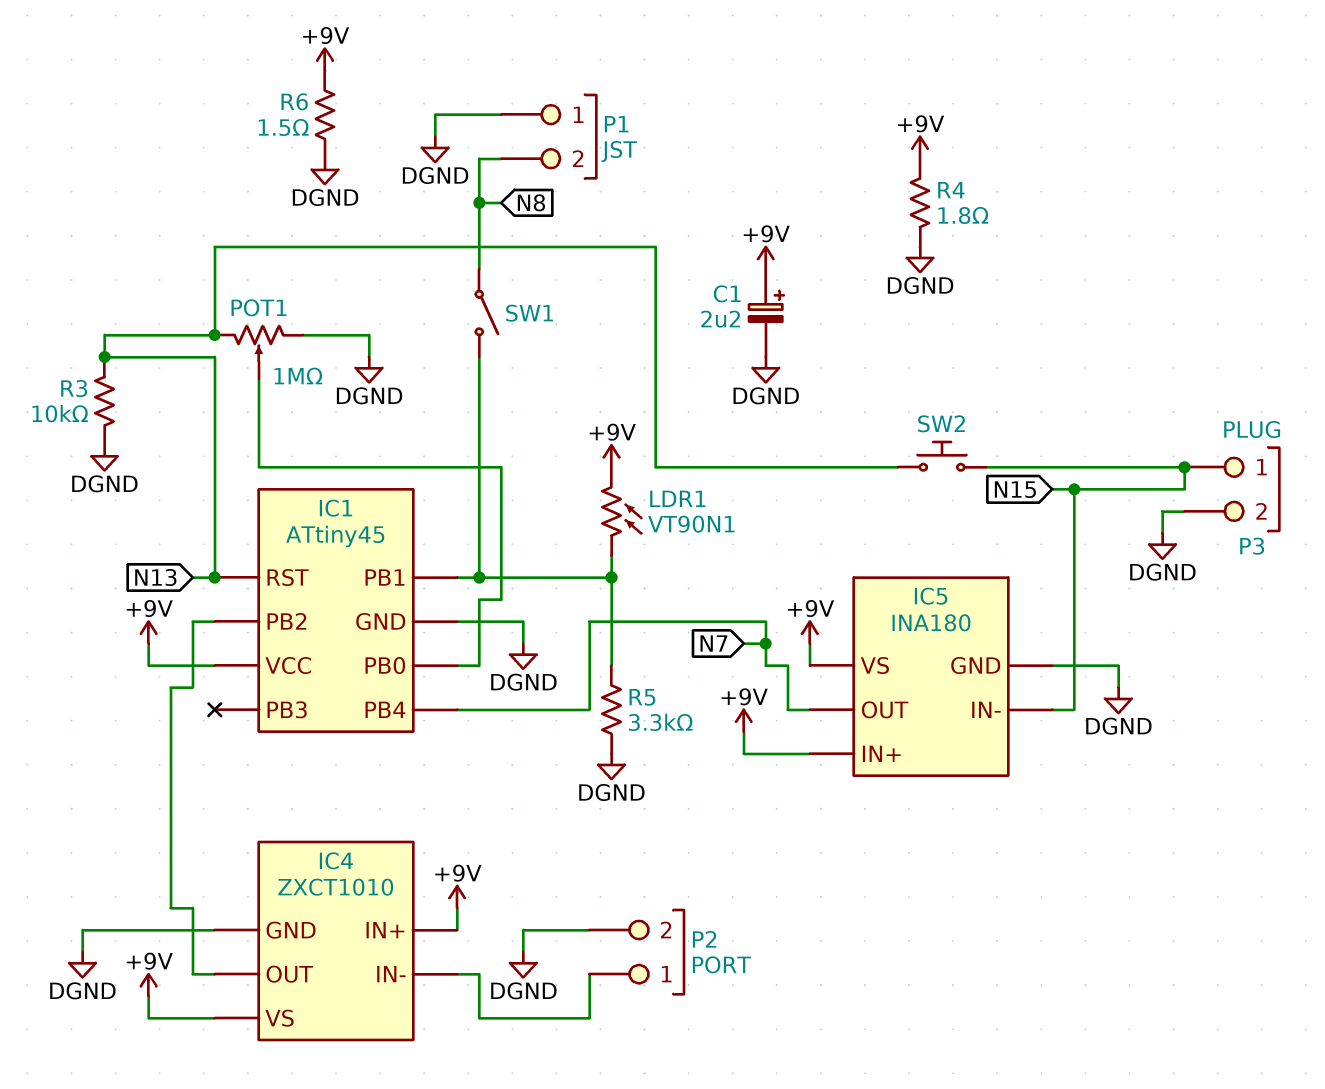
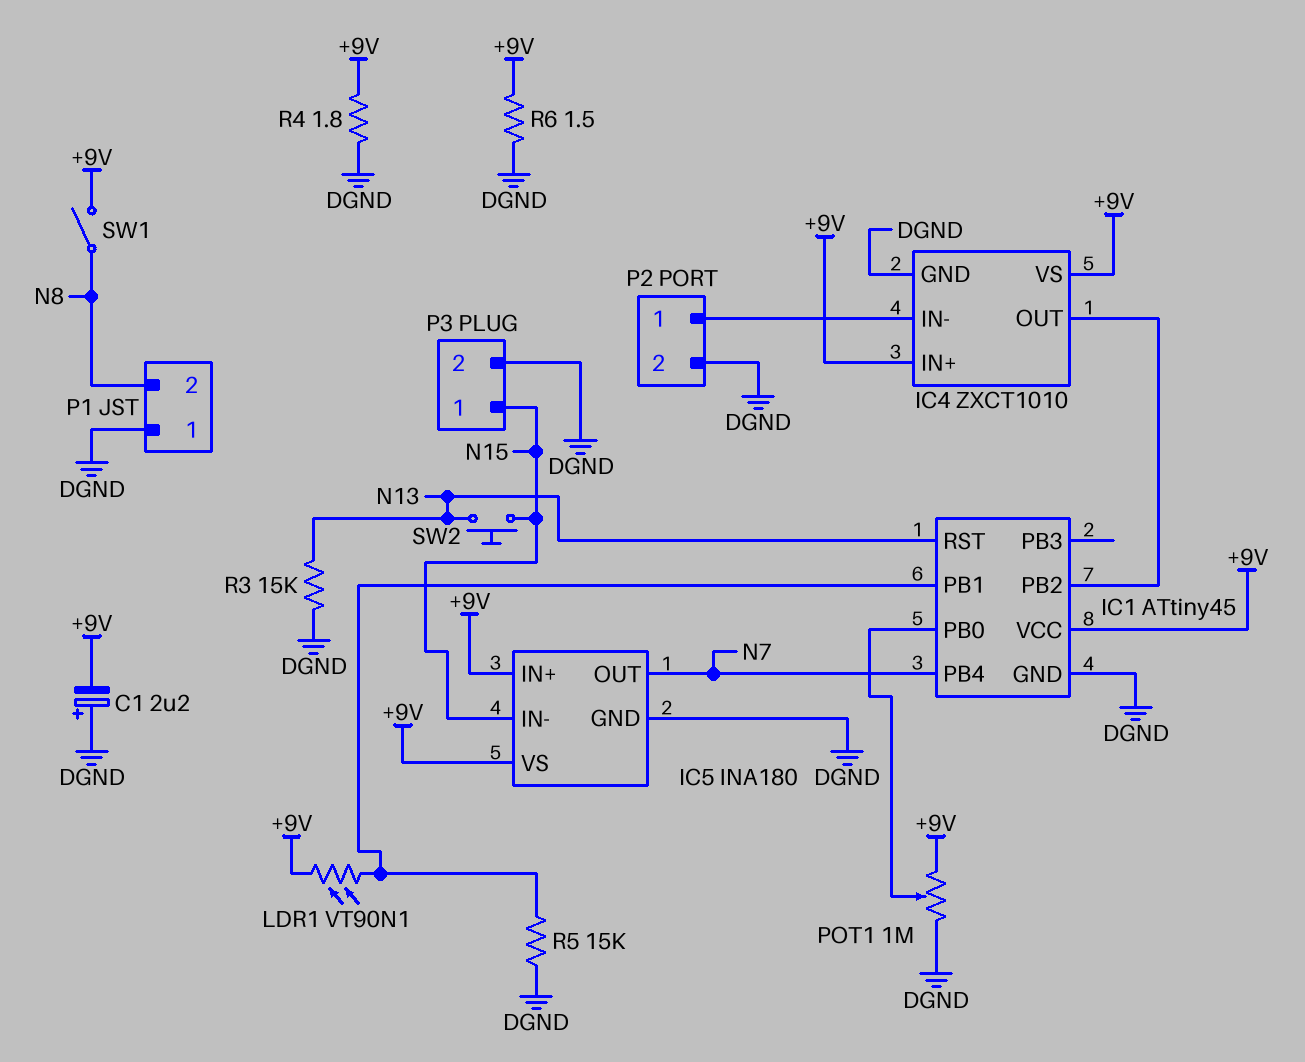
C1: 2.2uF (plus +9V, minus DGND) -> 2.2uF (plus DGND, minus +9V)
POT1: 1M (DGND, N13, wiper IC1/PB0) -> 1M (+9V, DGND, wiper IC1/PB0)
R3: 10k (DGND, N13) -> 15k (DGND, N13)
R5: 3.3k (DGND, IC1/PB1) -> 15k (DGND, IC1/PB1)
SW1: switch (IC1/PB1, N8) -> switch (+9V, N8)

